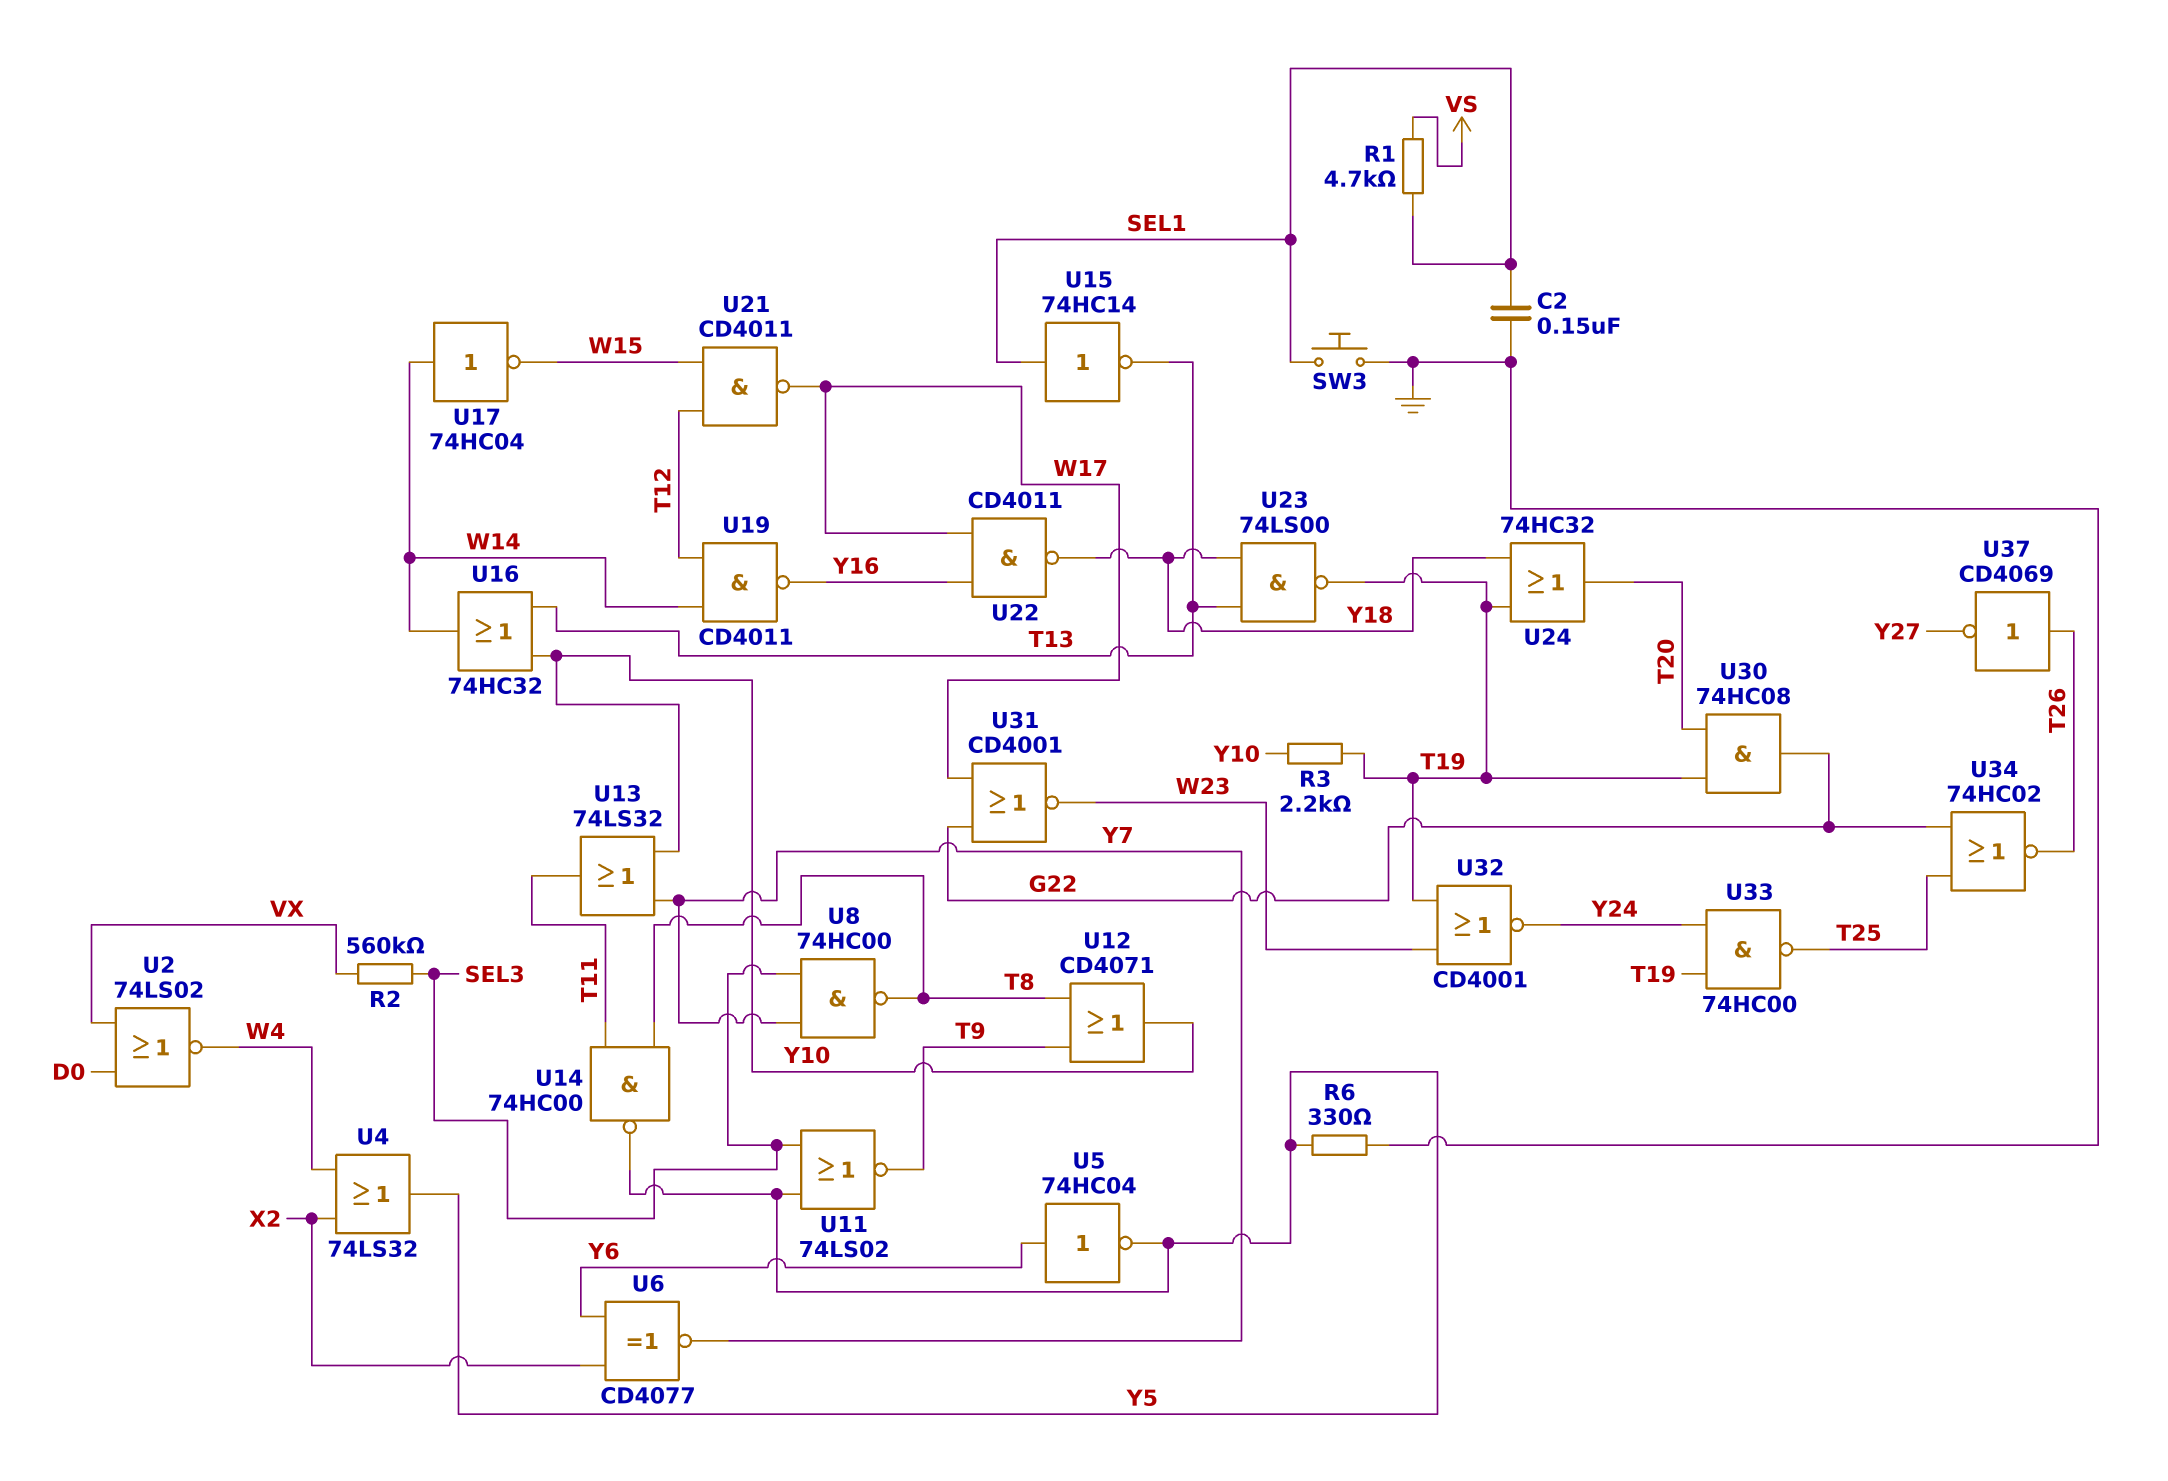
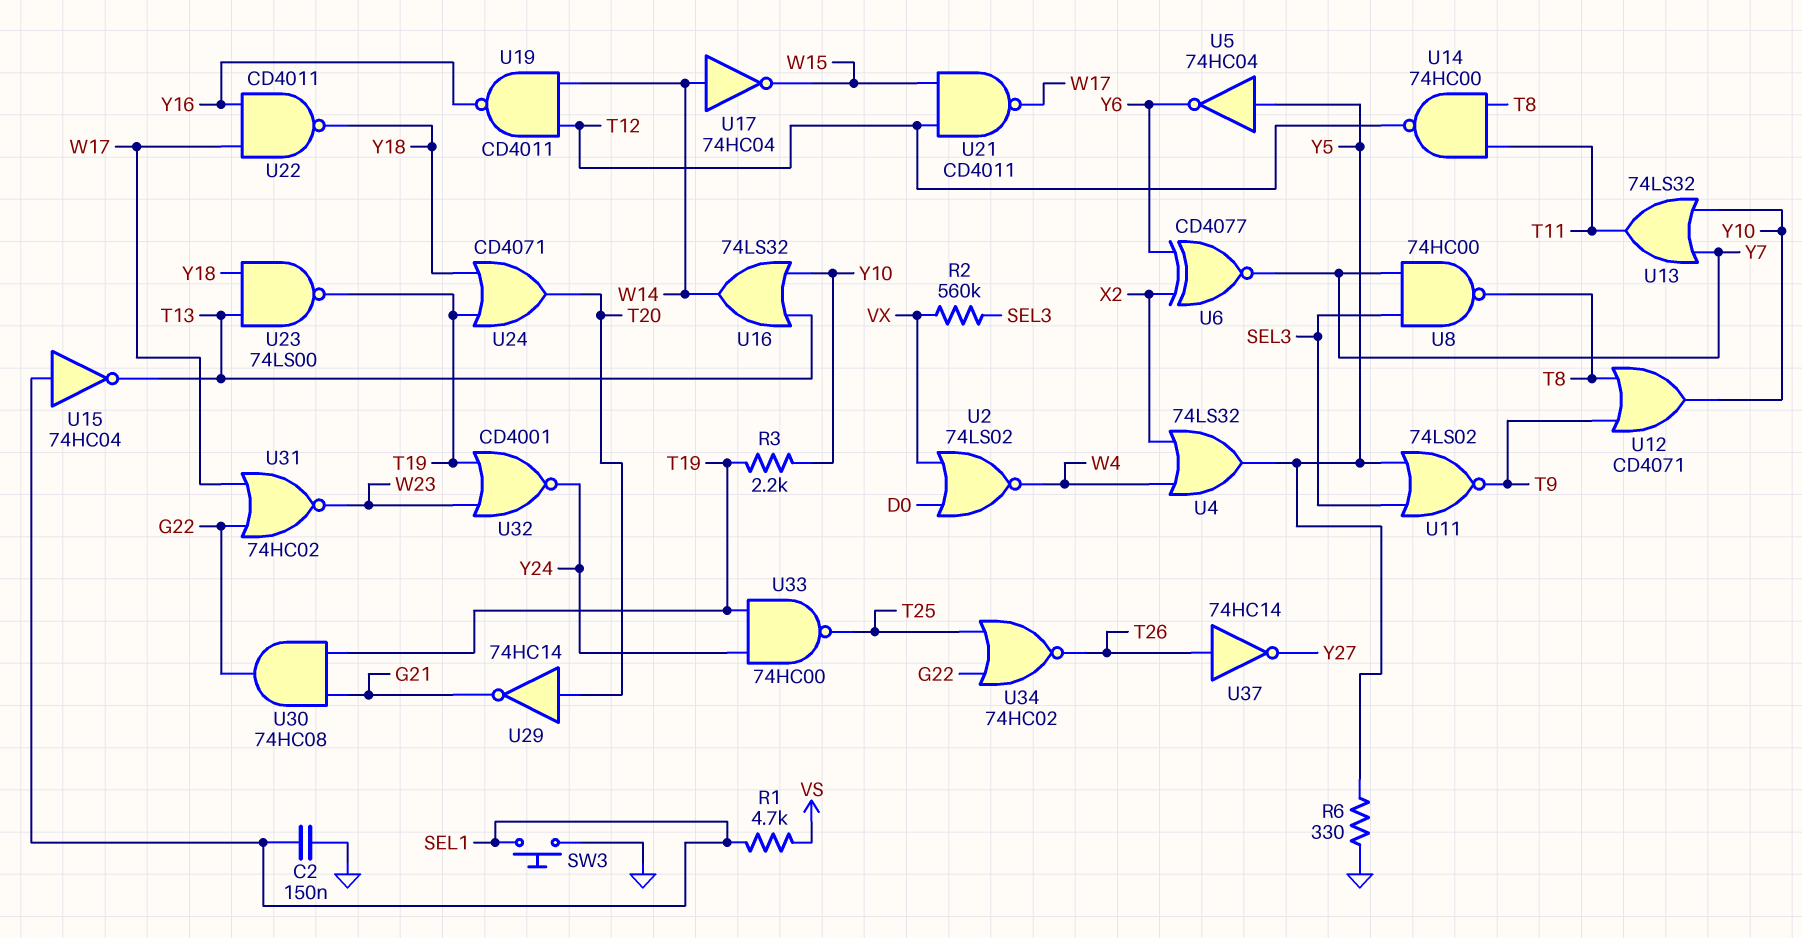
U5: NOT 74HC04 (in Y6, out Y5) -> NOT 74HC04 (in Y5, out Y6)
U14: NAND 74HC00 (in T8, in T11, out Y5) -> NAND 74HC00 (in T8, in T11, out T12)
U15: NOT 74HC14 (in SEL1, out T13) -> NOT 74HC04 (in SEL1, out T13)
U16: OR 74HC32 (in T13, in Y10, out W14) -> OR 74LS32 (in T13, in Y10, out W14)
U24: OR 74HC32 (in T19, in Y18, out T20) -> OR CD4071 (in T19, in Y18, out T20)
U29: none -> NOT 74HC14 (in T20, out G21)
U30: AND 74HC08 (in T19, in T20, out G22) -> AND 74HC08 (in G21, in T19, out G22)
U31: NOR CD4001 (in G22, in W17, out W23) -> NOR 74HC02 (in G22, in W17, out W23)
U37: NOT CD4069 (in T26, out Y27) -> NOT 74HC14 (in T26, out Y27)

